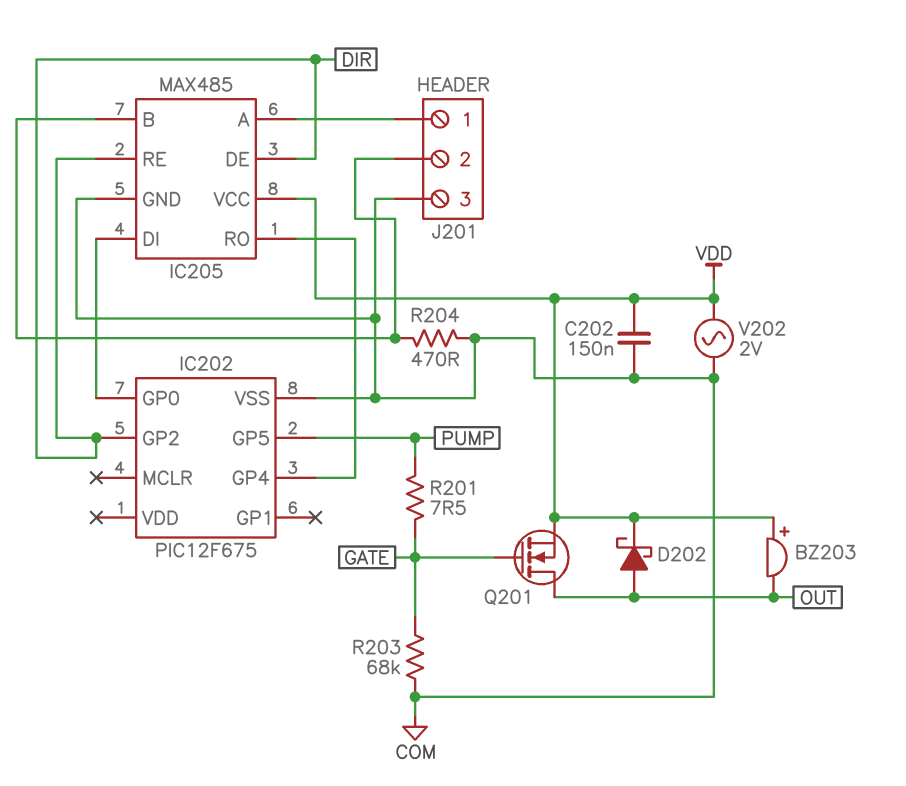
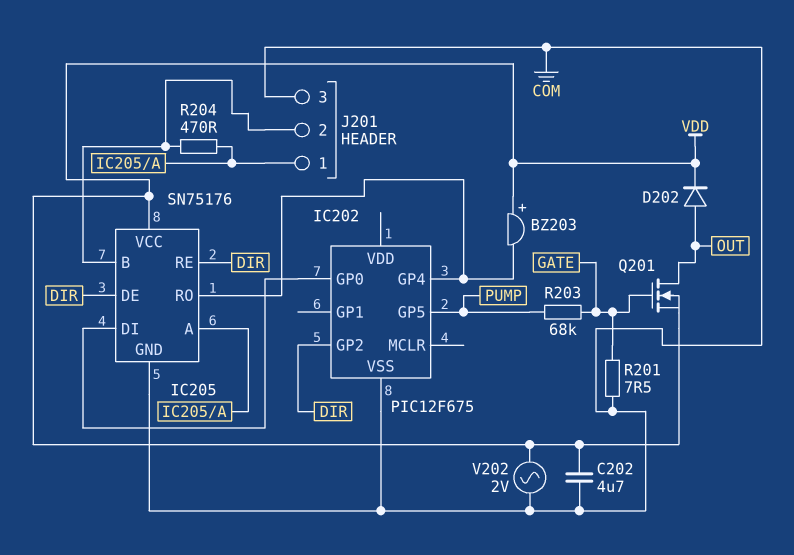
BZ203: buzzer (plus VDD, minus OUT) -> buzzer (plus VDD, minus IC202/GP4)
C202: 150nF (COM, VDD) -> 4.7uF (COM, VDD)
D202: schottky (A OUT, K VDD) -> diode (A OUT, K VDD)
IC205: MAX485 -> SN75176
R201: 7.5 (GATE, PUMP) -> 7.5 (COM, GATE)
R203: 68k (COM, GATE) -> 68k (GATE, PUMP)
R204: 470 (COM, IC205/B) -> 470 (IC205/A, IC205/B)

